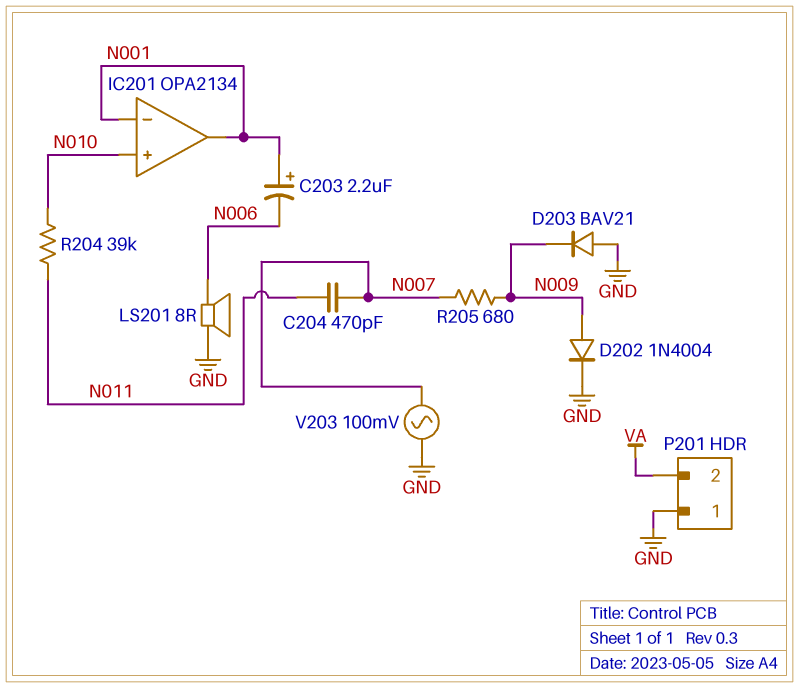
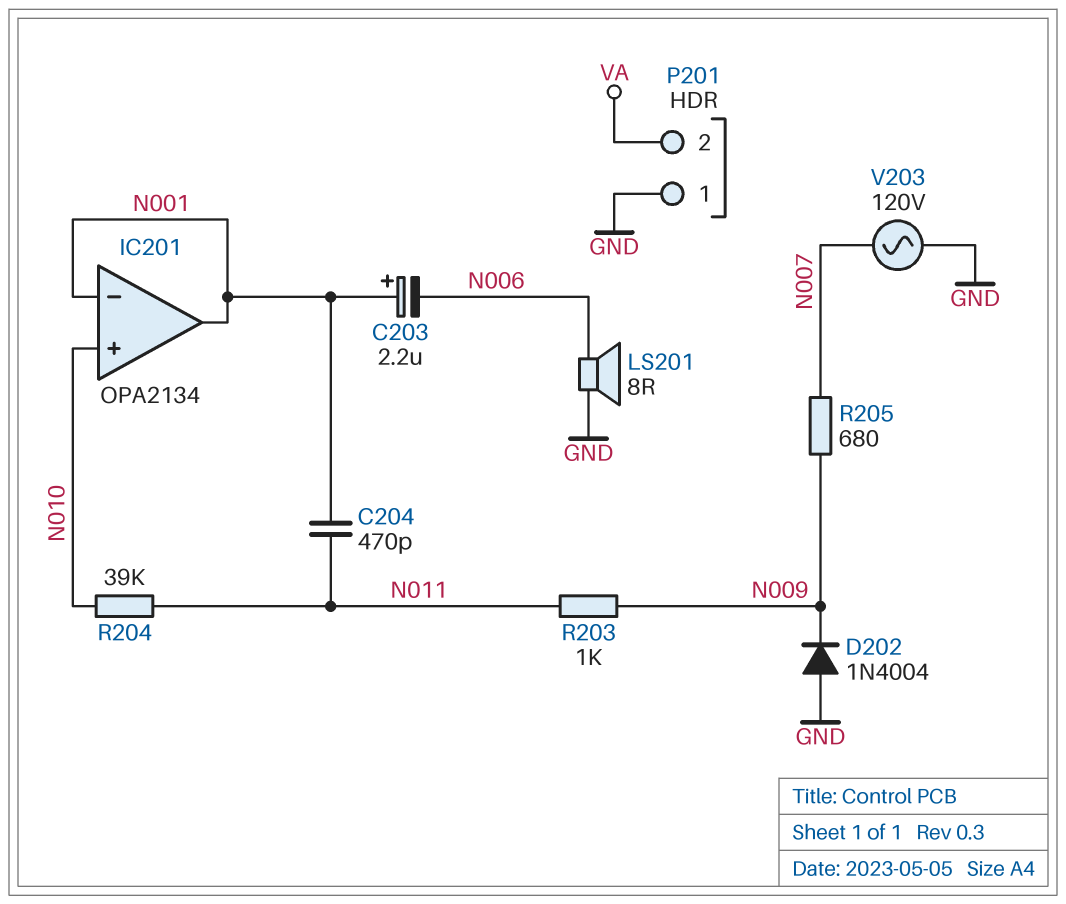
C204: 470pF (N007, N011) -> 470pF (N001, N011)
D202: diode 1N4004 (A N009, K GND) -> diode 1N4004 (A GND, K N009)
D203: diode BAV21 (A GND, K N009) -> none
R203: none -> 1k (N009, N011)
V203: AC 100mV (GND, N007) -> AC 120V (GND, N007)

